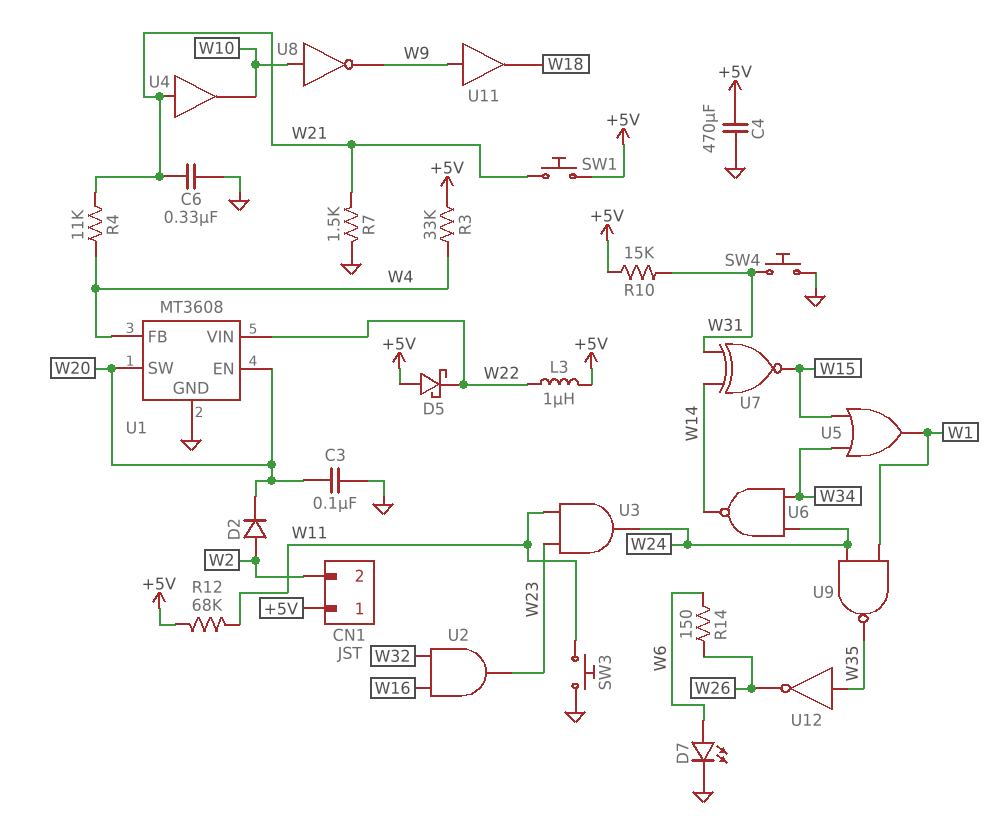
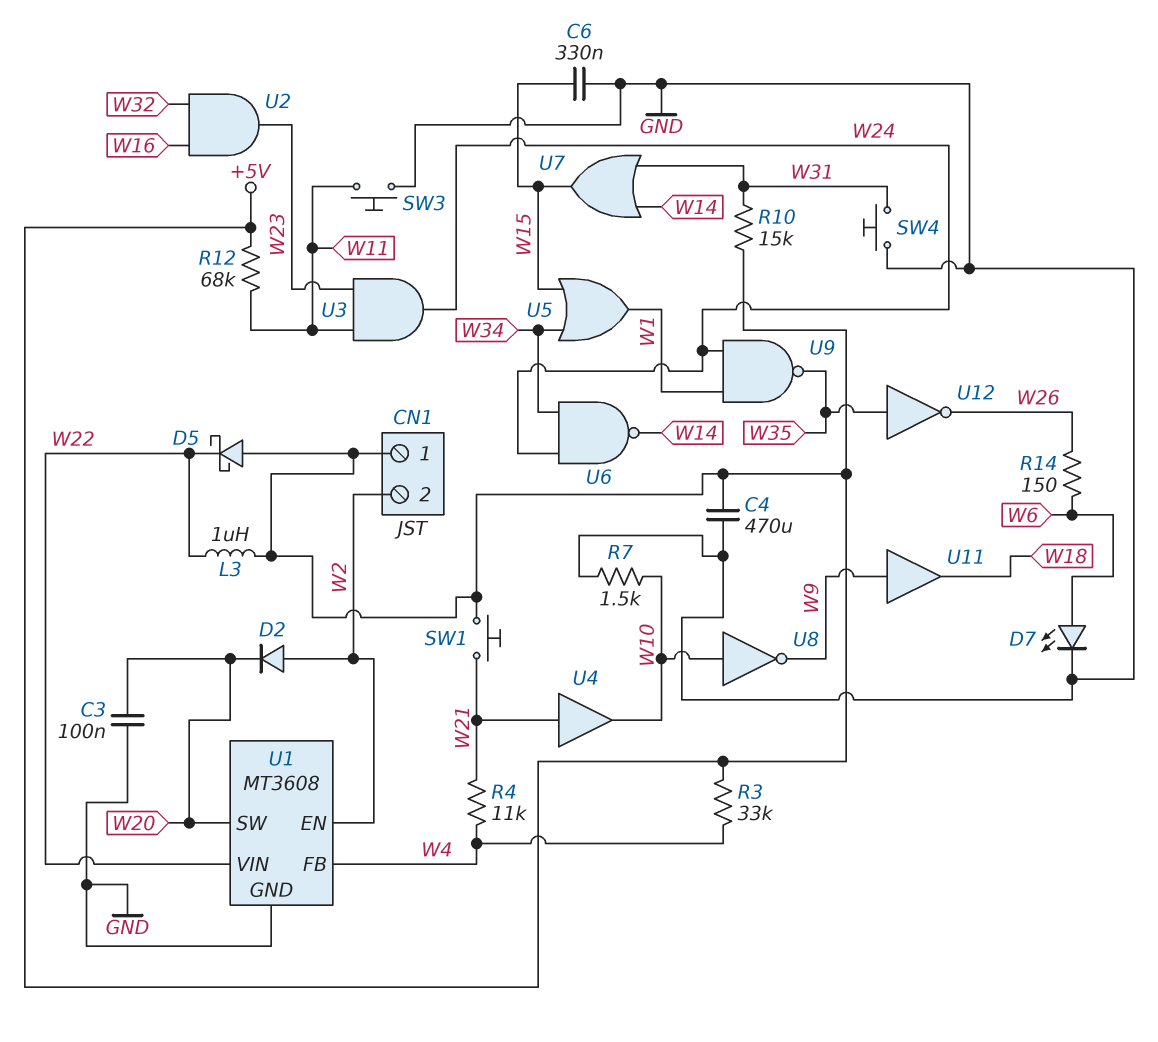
C6: 330nF (GND, W21) -> 330nF (GND, W15)
R7: 1.5k (GND, W21) -> 1.5k (GND, W10)
U1 pin EN: W20 -> W2
U7: XNOR (in W14, in W31, out W15) -> OR (in W14, in W31, out W15)

